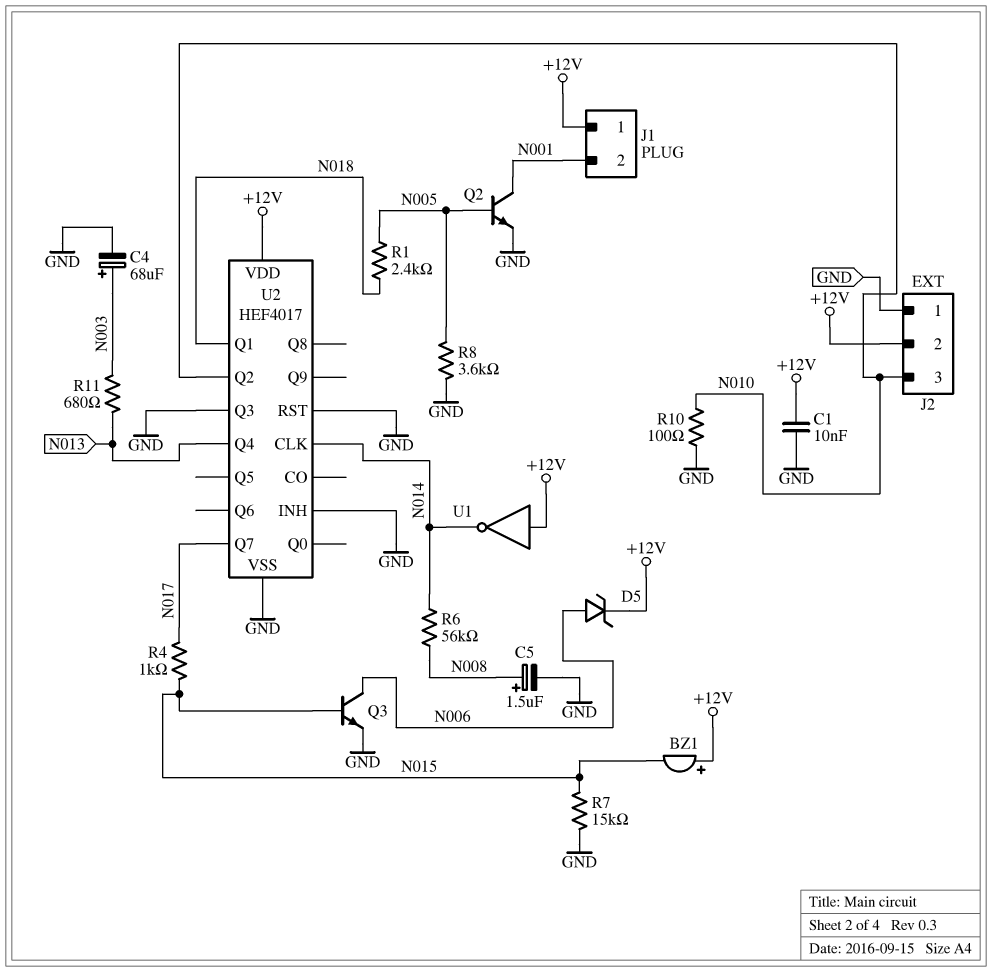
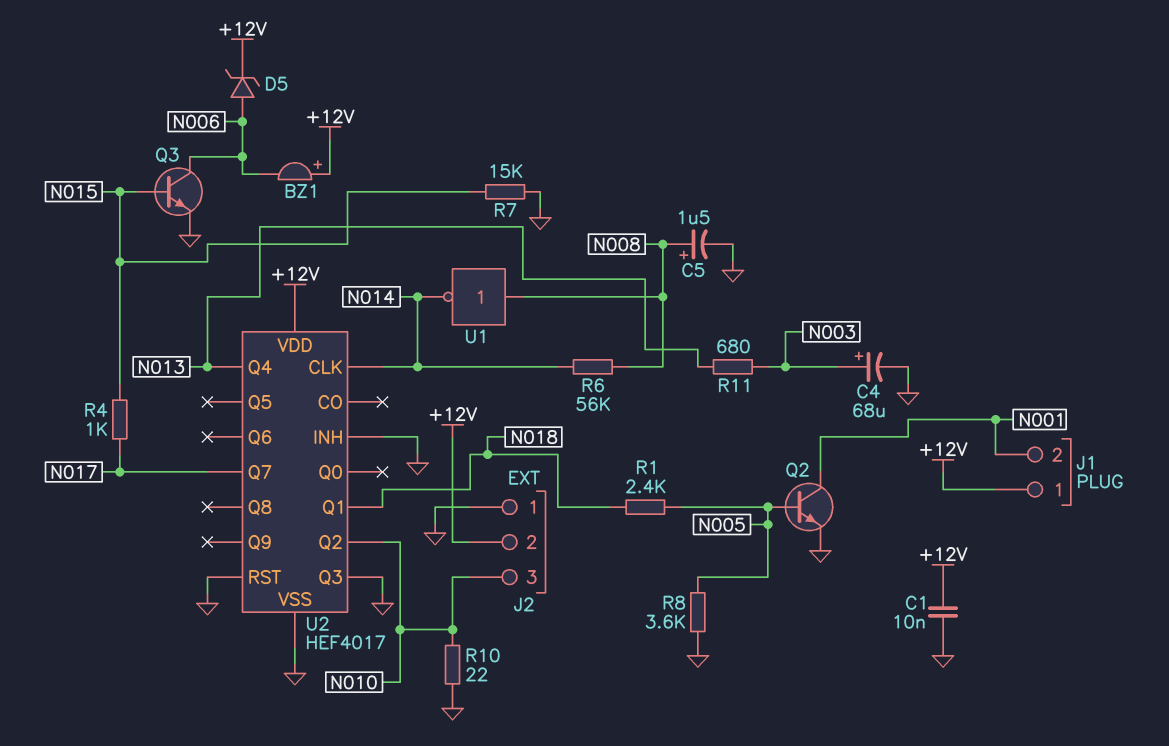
BZ1: buzzer (plus +12V, minus N015) -> buzzer (plus +12V, minus N006)
R10: 100 (GND, N010) -> 22 (GND, N010)
U1: NOT (in +12V, out N014) -> NOT (in N008, out N014)

